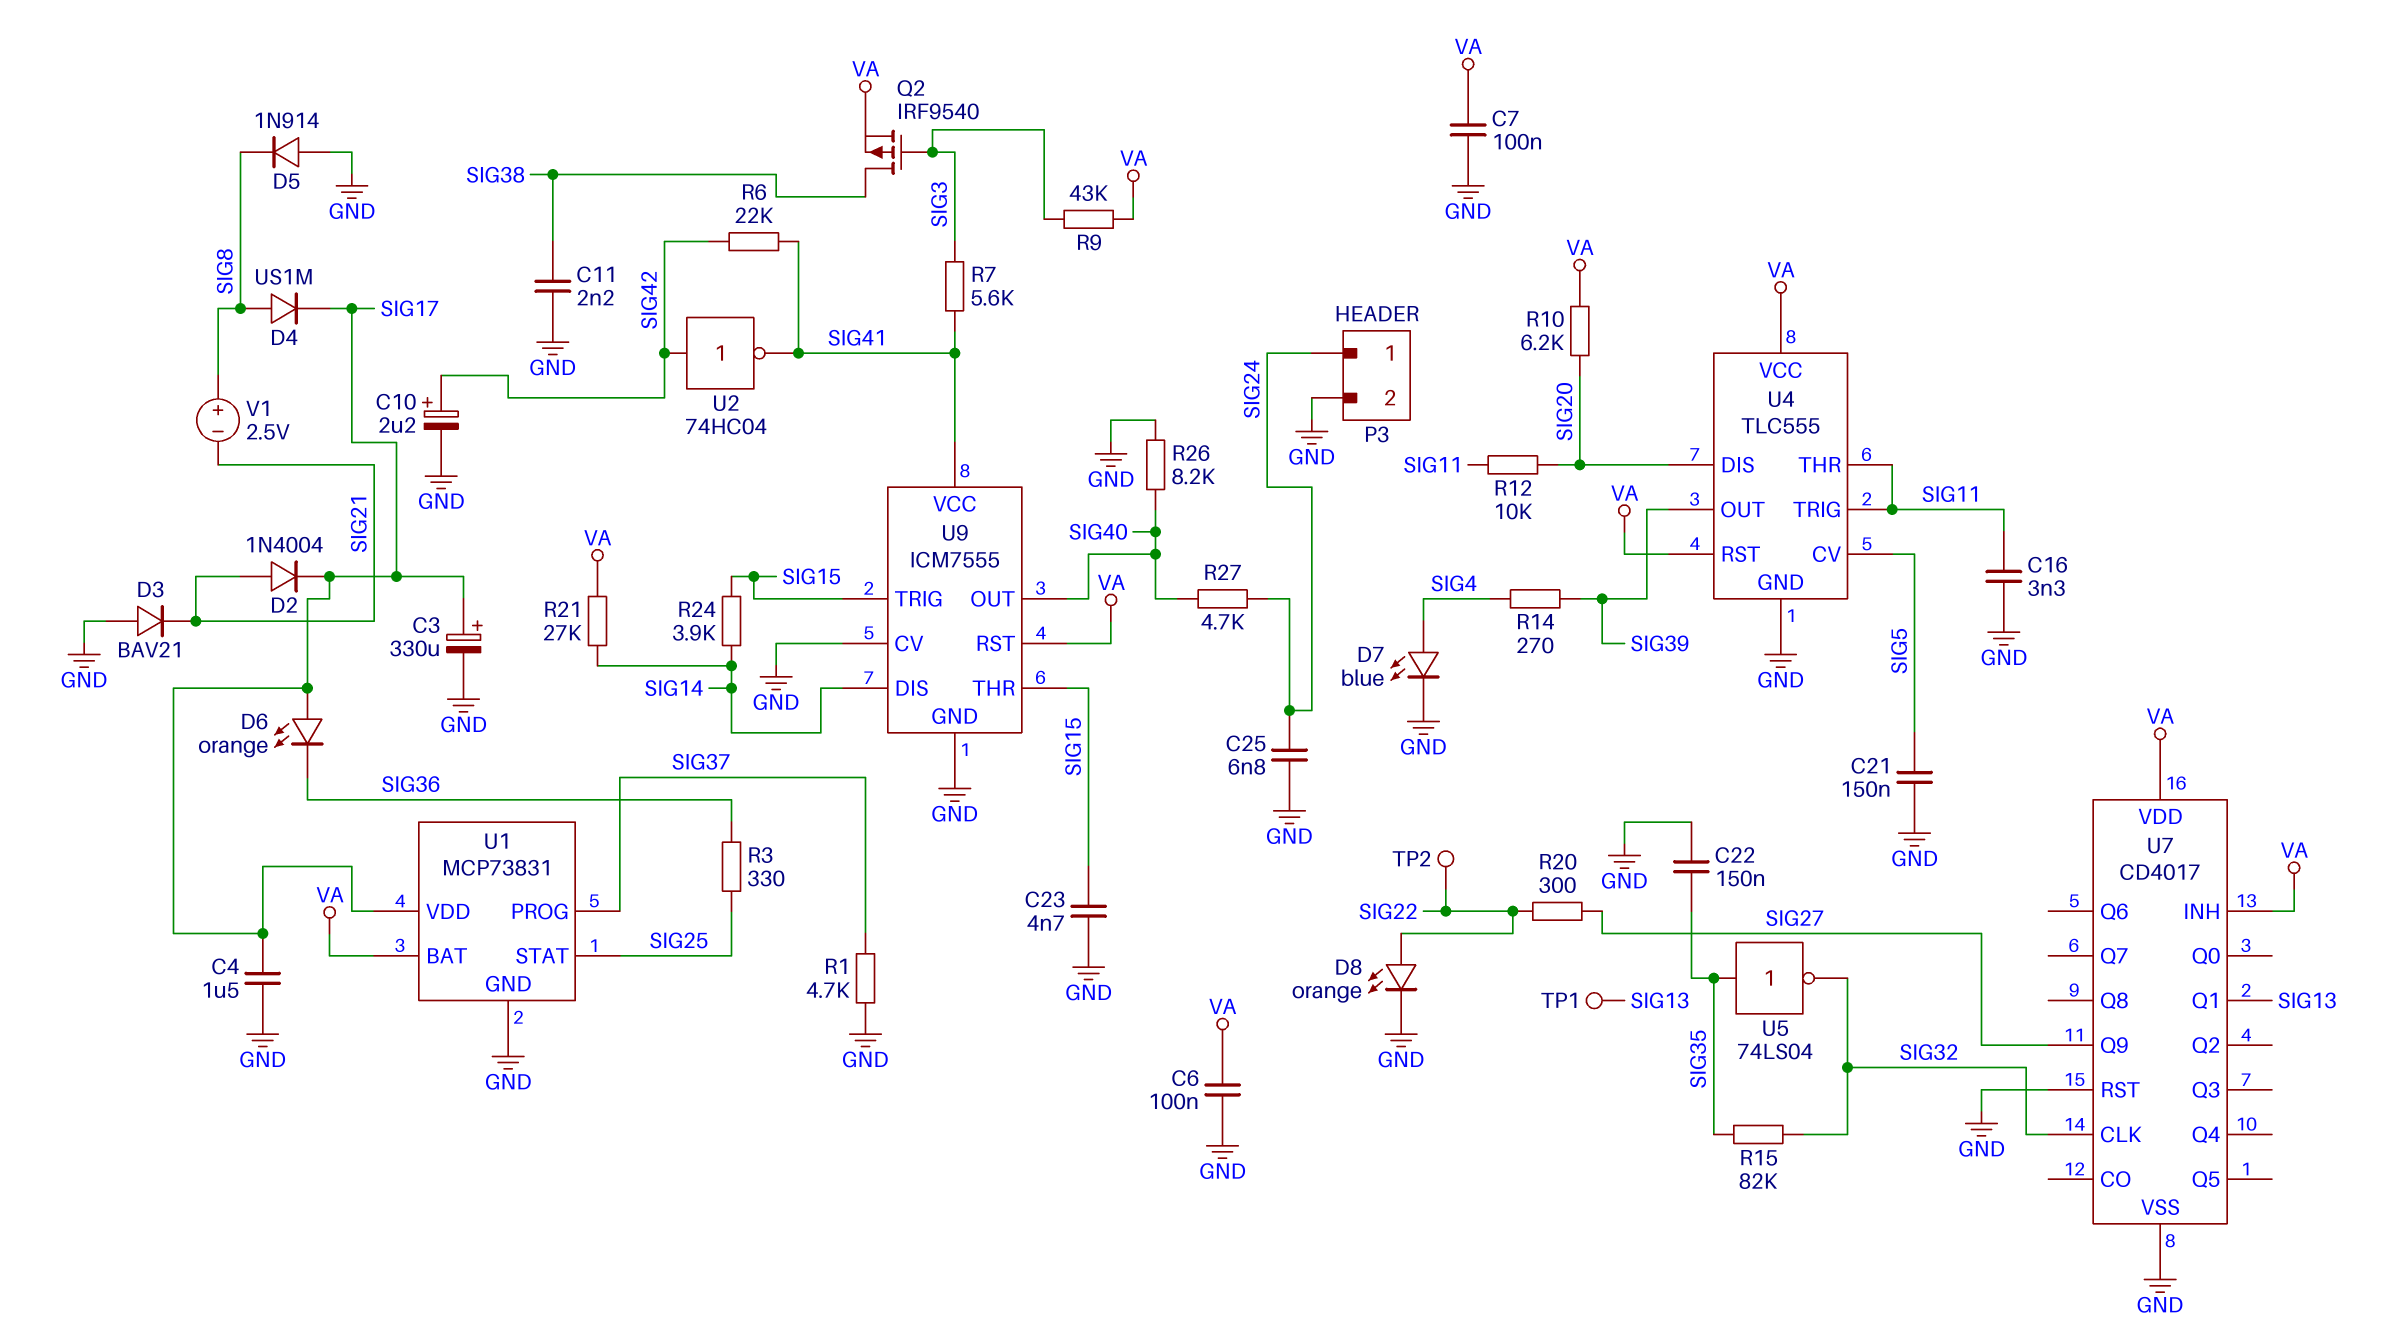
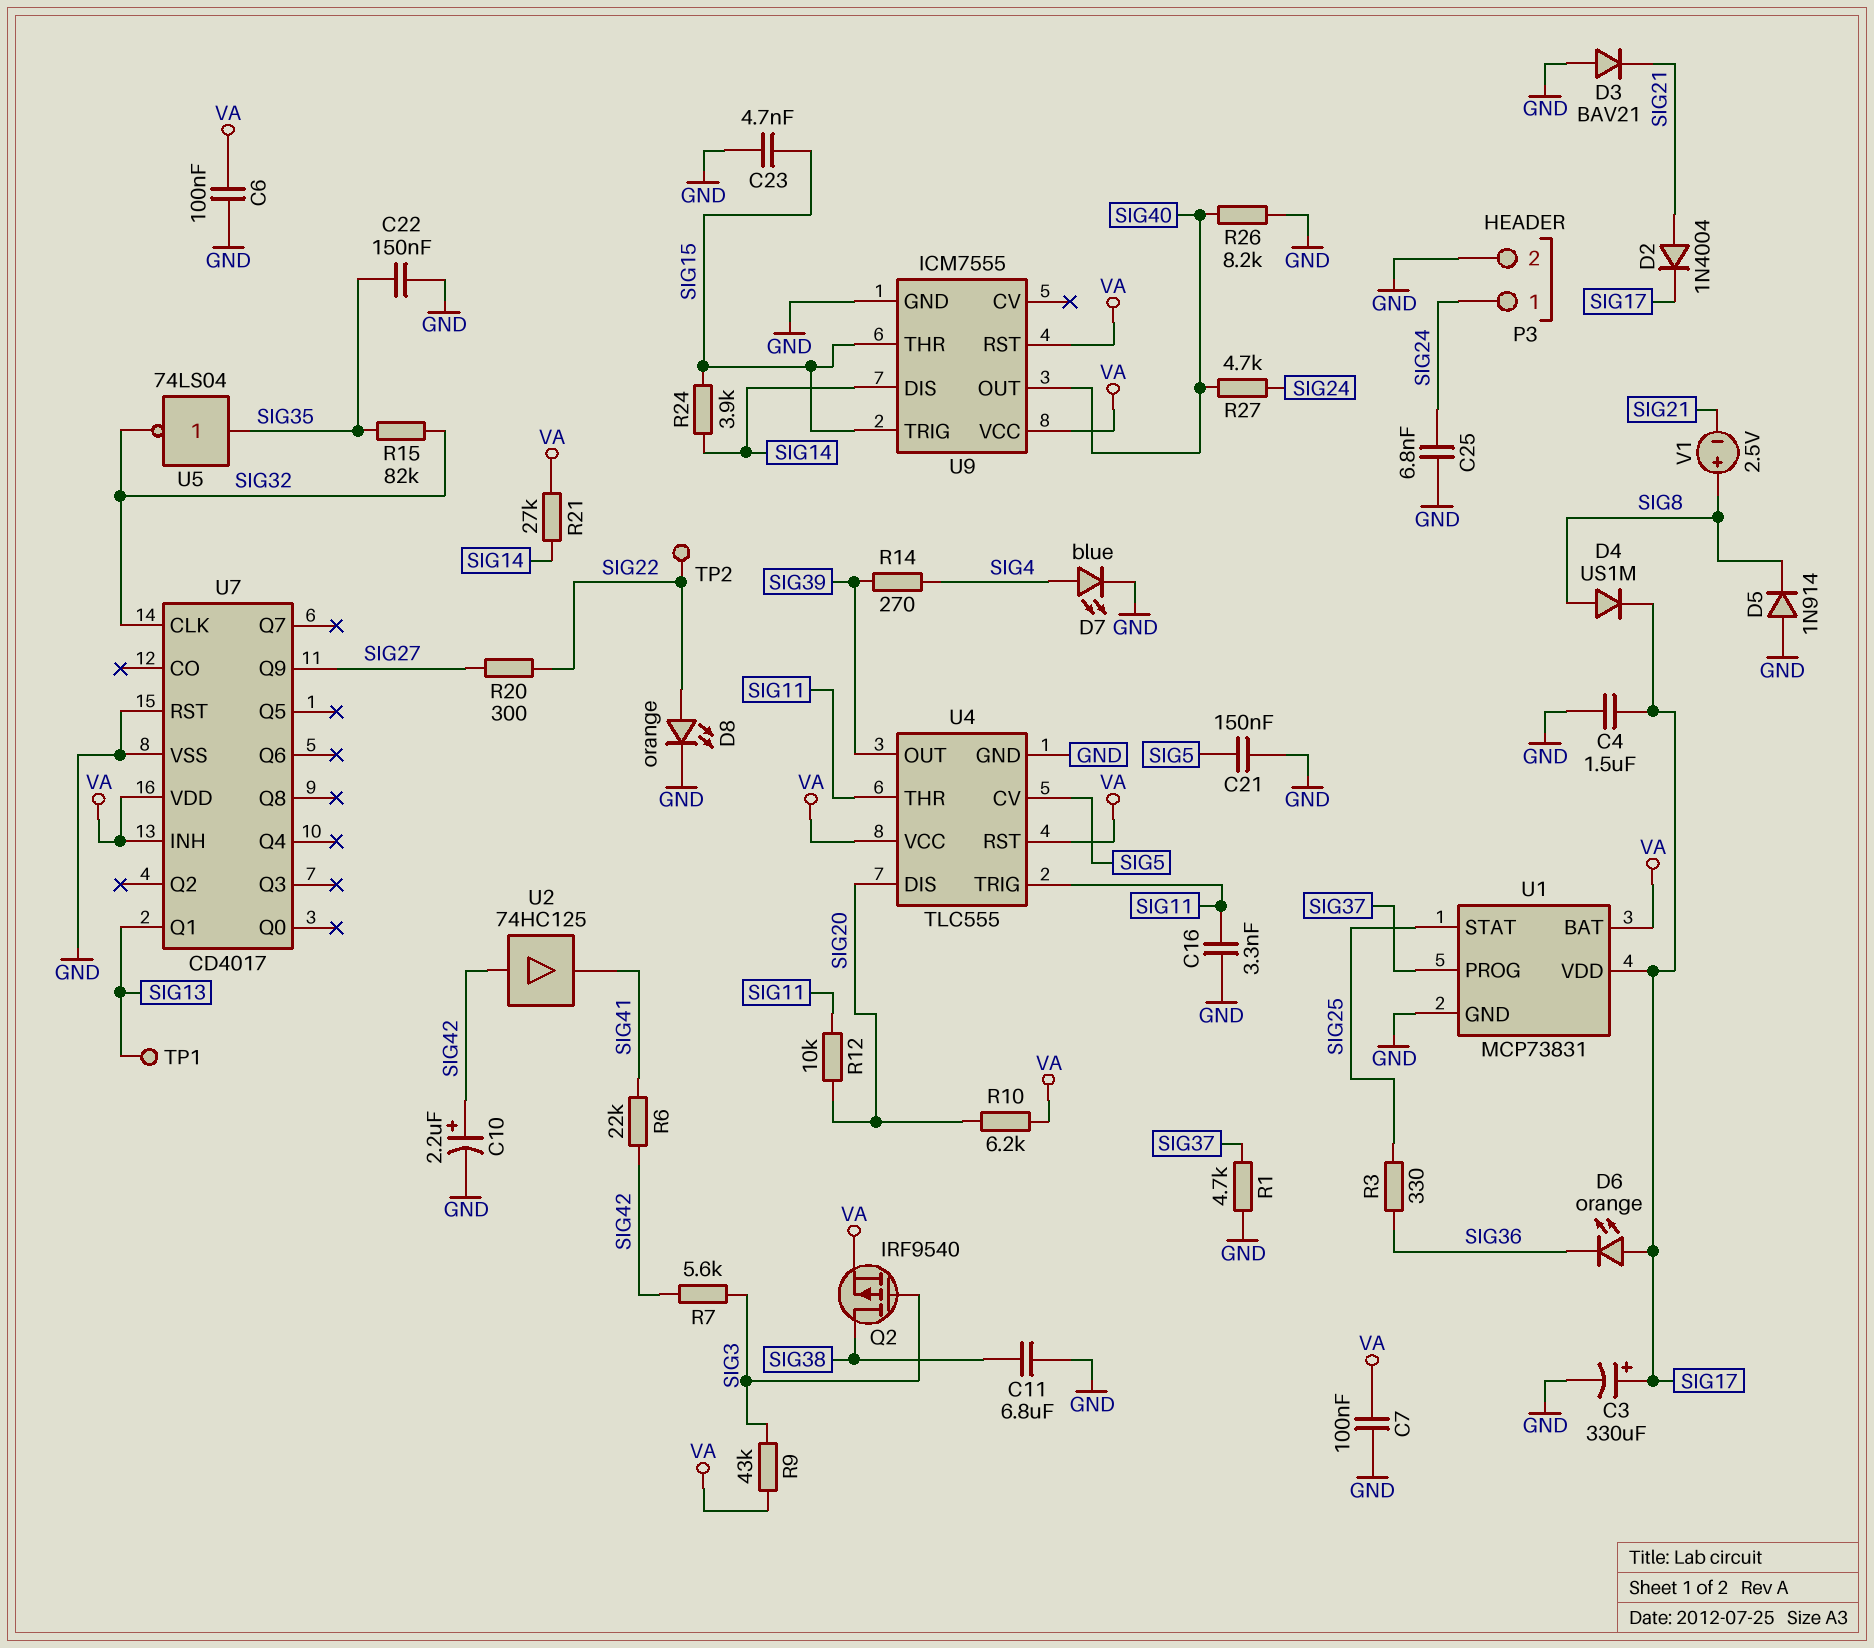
C11: 2.2nF (GND, SIG38) -> 6.8uF (GND, SIG38)
R7: 5.6k (SIG3, SIG41) -> 5.6k (SIG3, SIG42)
U2: NOT 74HC04 (in SIG42, out SIG41) -> buffer 74HC125 (in SIG42, out SIG41)
U9 pin CV: GND -> none
U9 pin VCC: SIG41 -> VA

